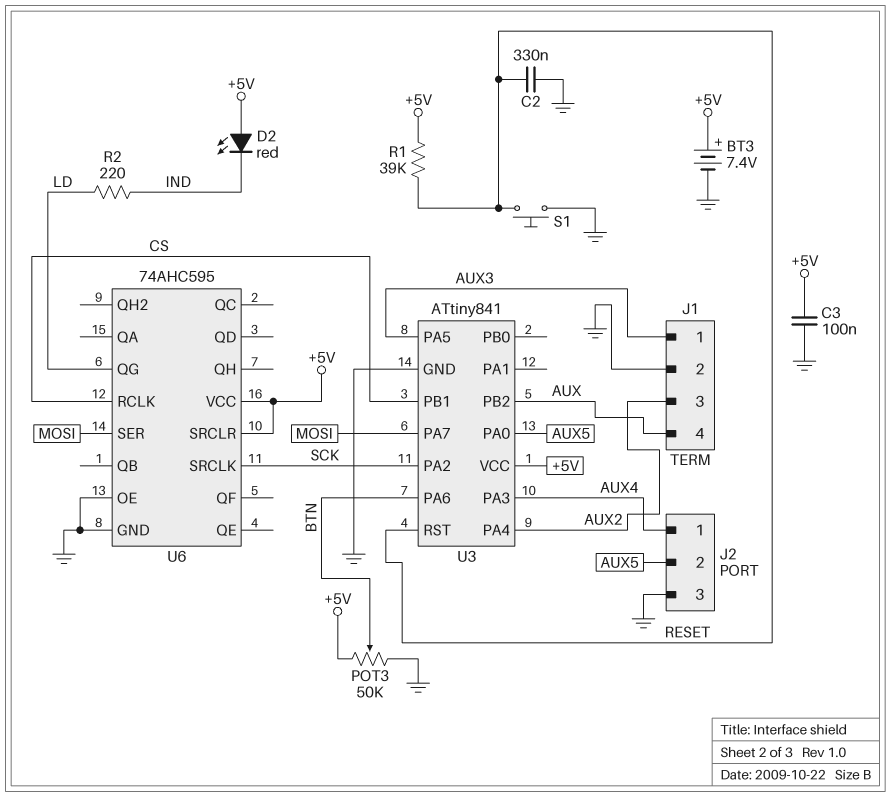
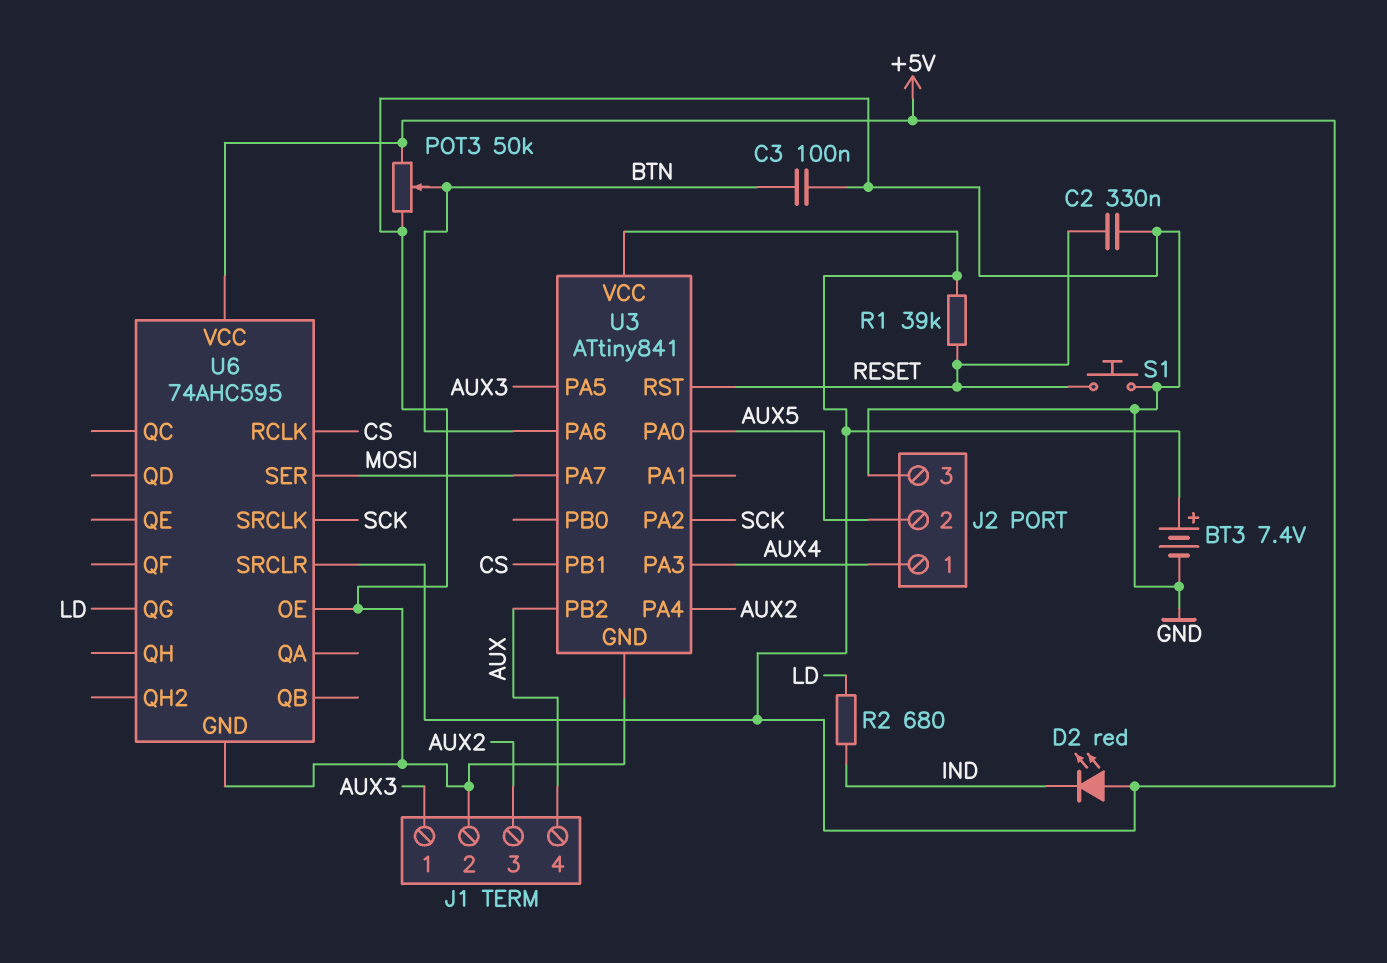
C3: 100nF (+5V, GND) -> 100nF (BTN, GND)
R2: 220 (IND, LD) -> 680 (IND, LD)

